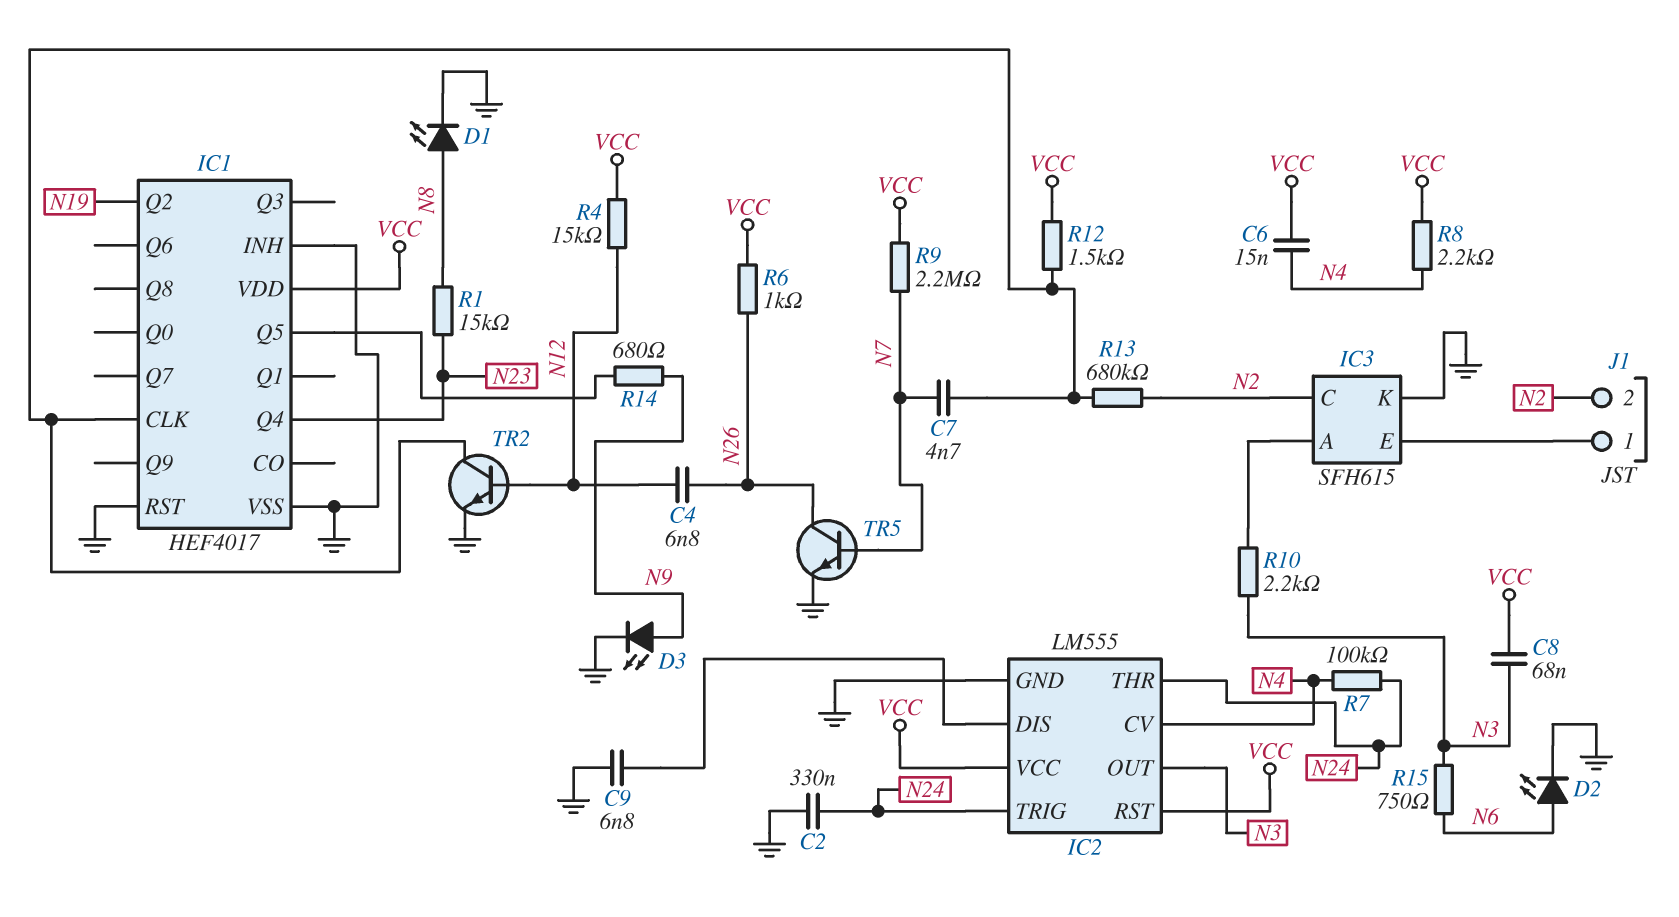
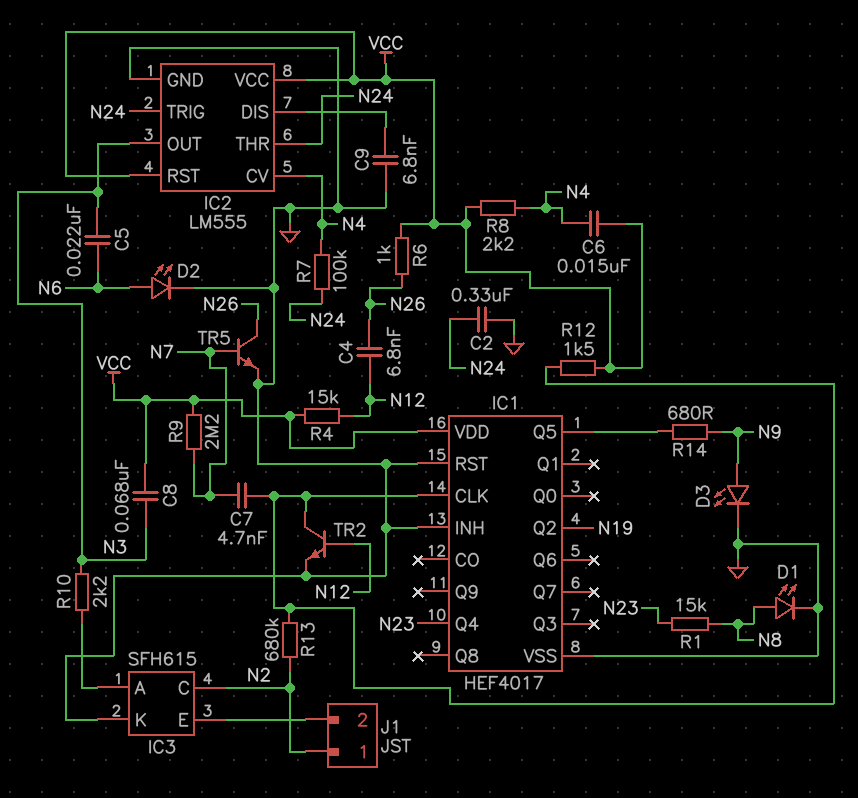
C5: none -> 22nF (N3, N6)
J1 pin 1: IC3/E -> N2
J1 pin 2: N2 -> IC3/E
R15: 750 (N3, N6) -> none

